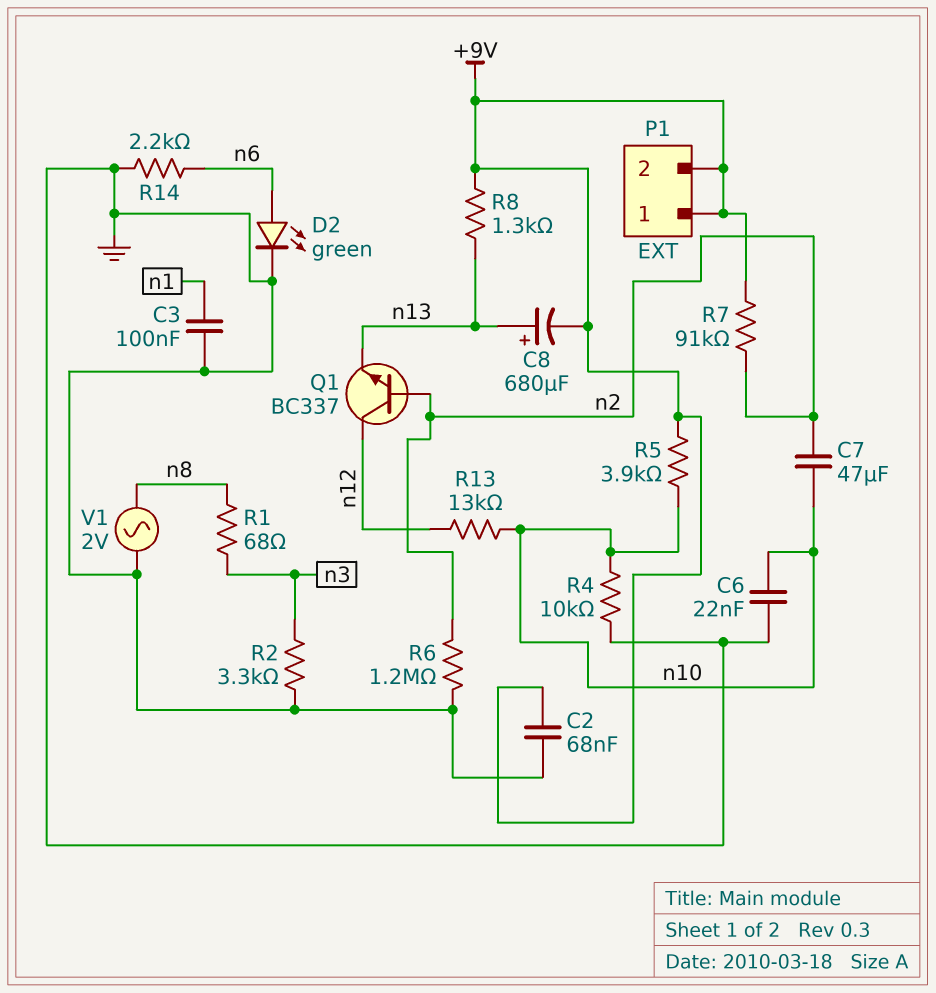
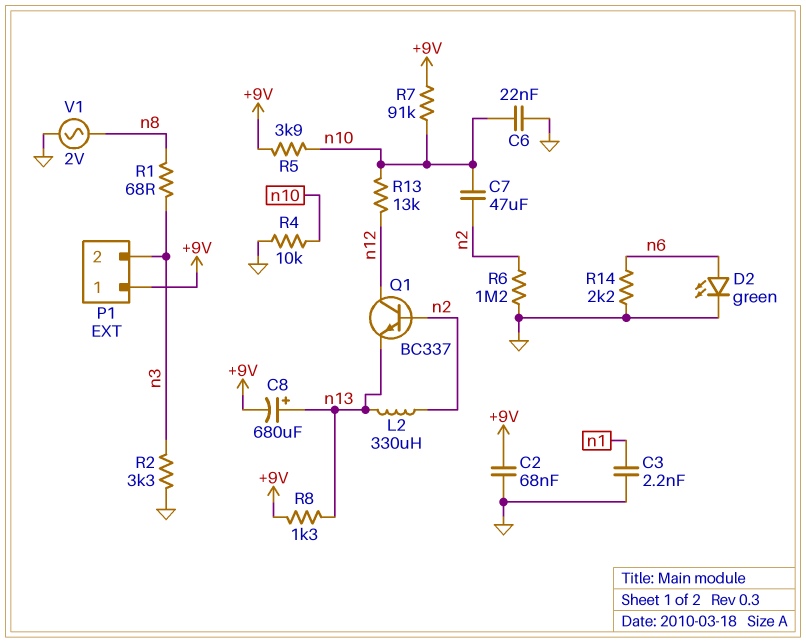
C3: 100nF (GND, n1) -> 2.2nF (GND, n1)
L2: none -> 330uH (n2, n13)
P1 pin 2: +9V -> n3
R7: 91k (+9V, n2) -> 91k (+9V, n10)

